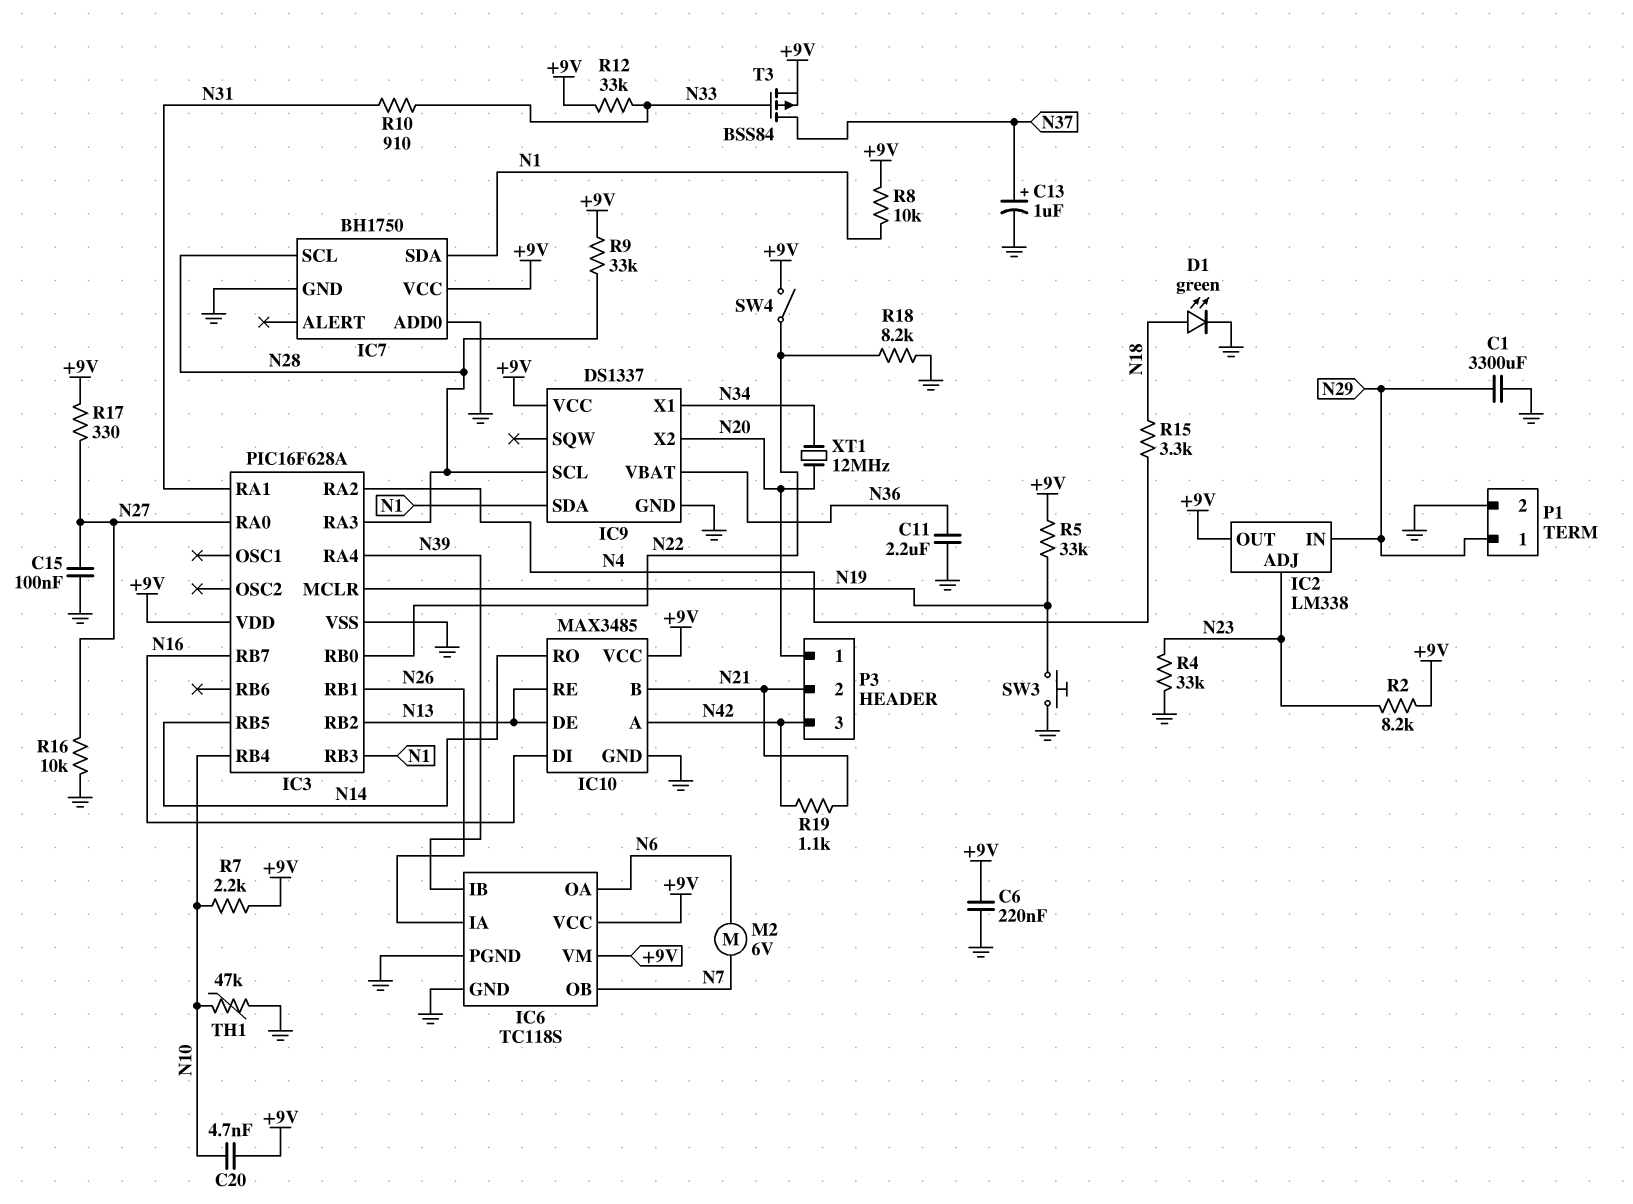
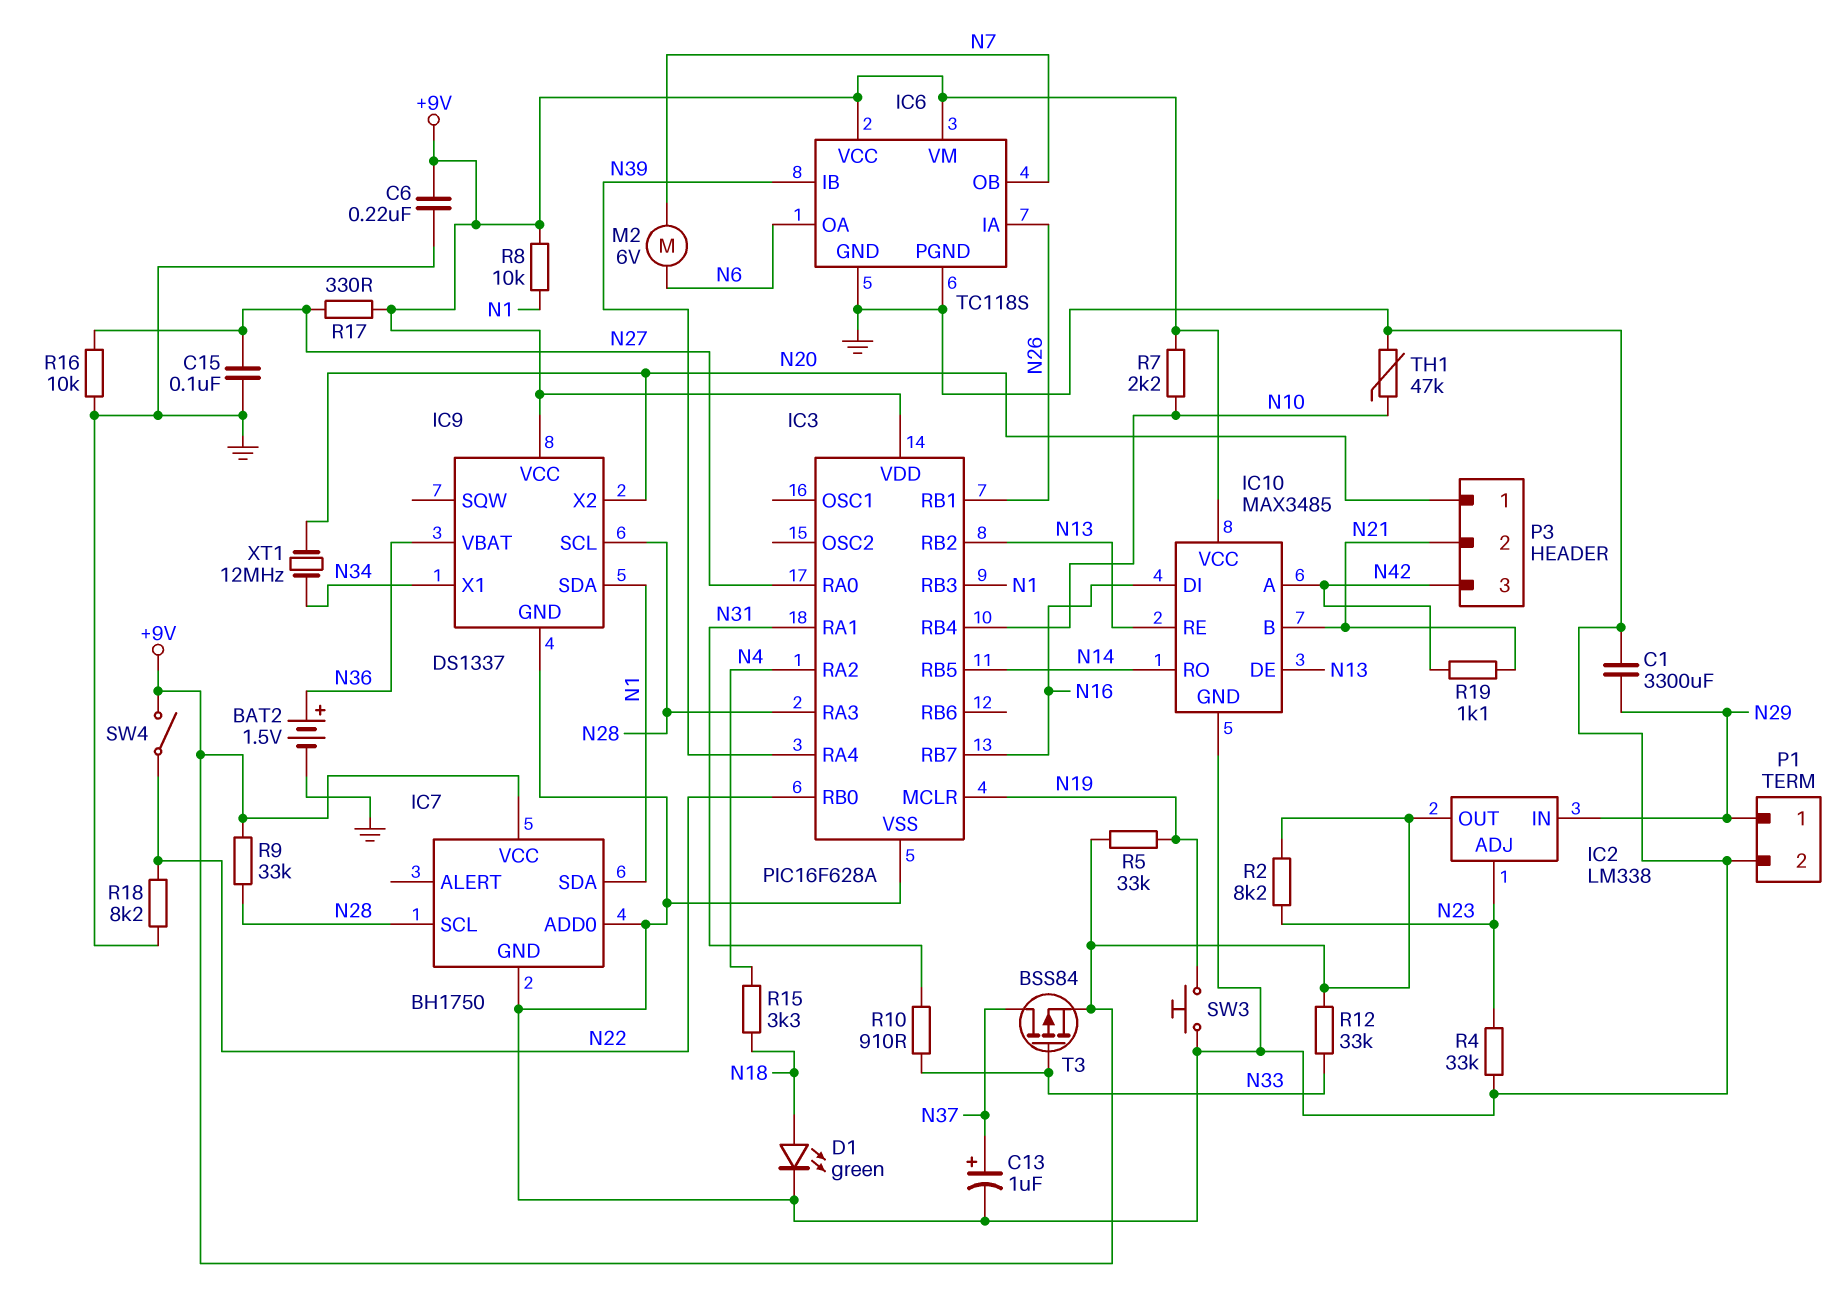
BAT2: none -> 1.5V (plus N36, minus GND)
C11: 2.2uF (GND, N36) -> none
C20: 4.7nF (+9V, N10) -> none

